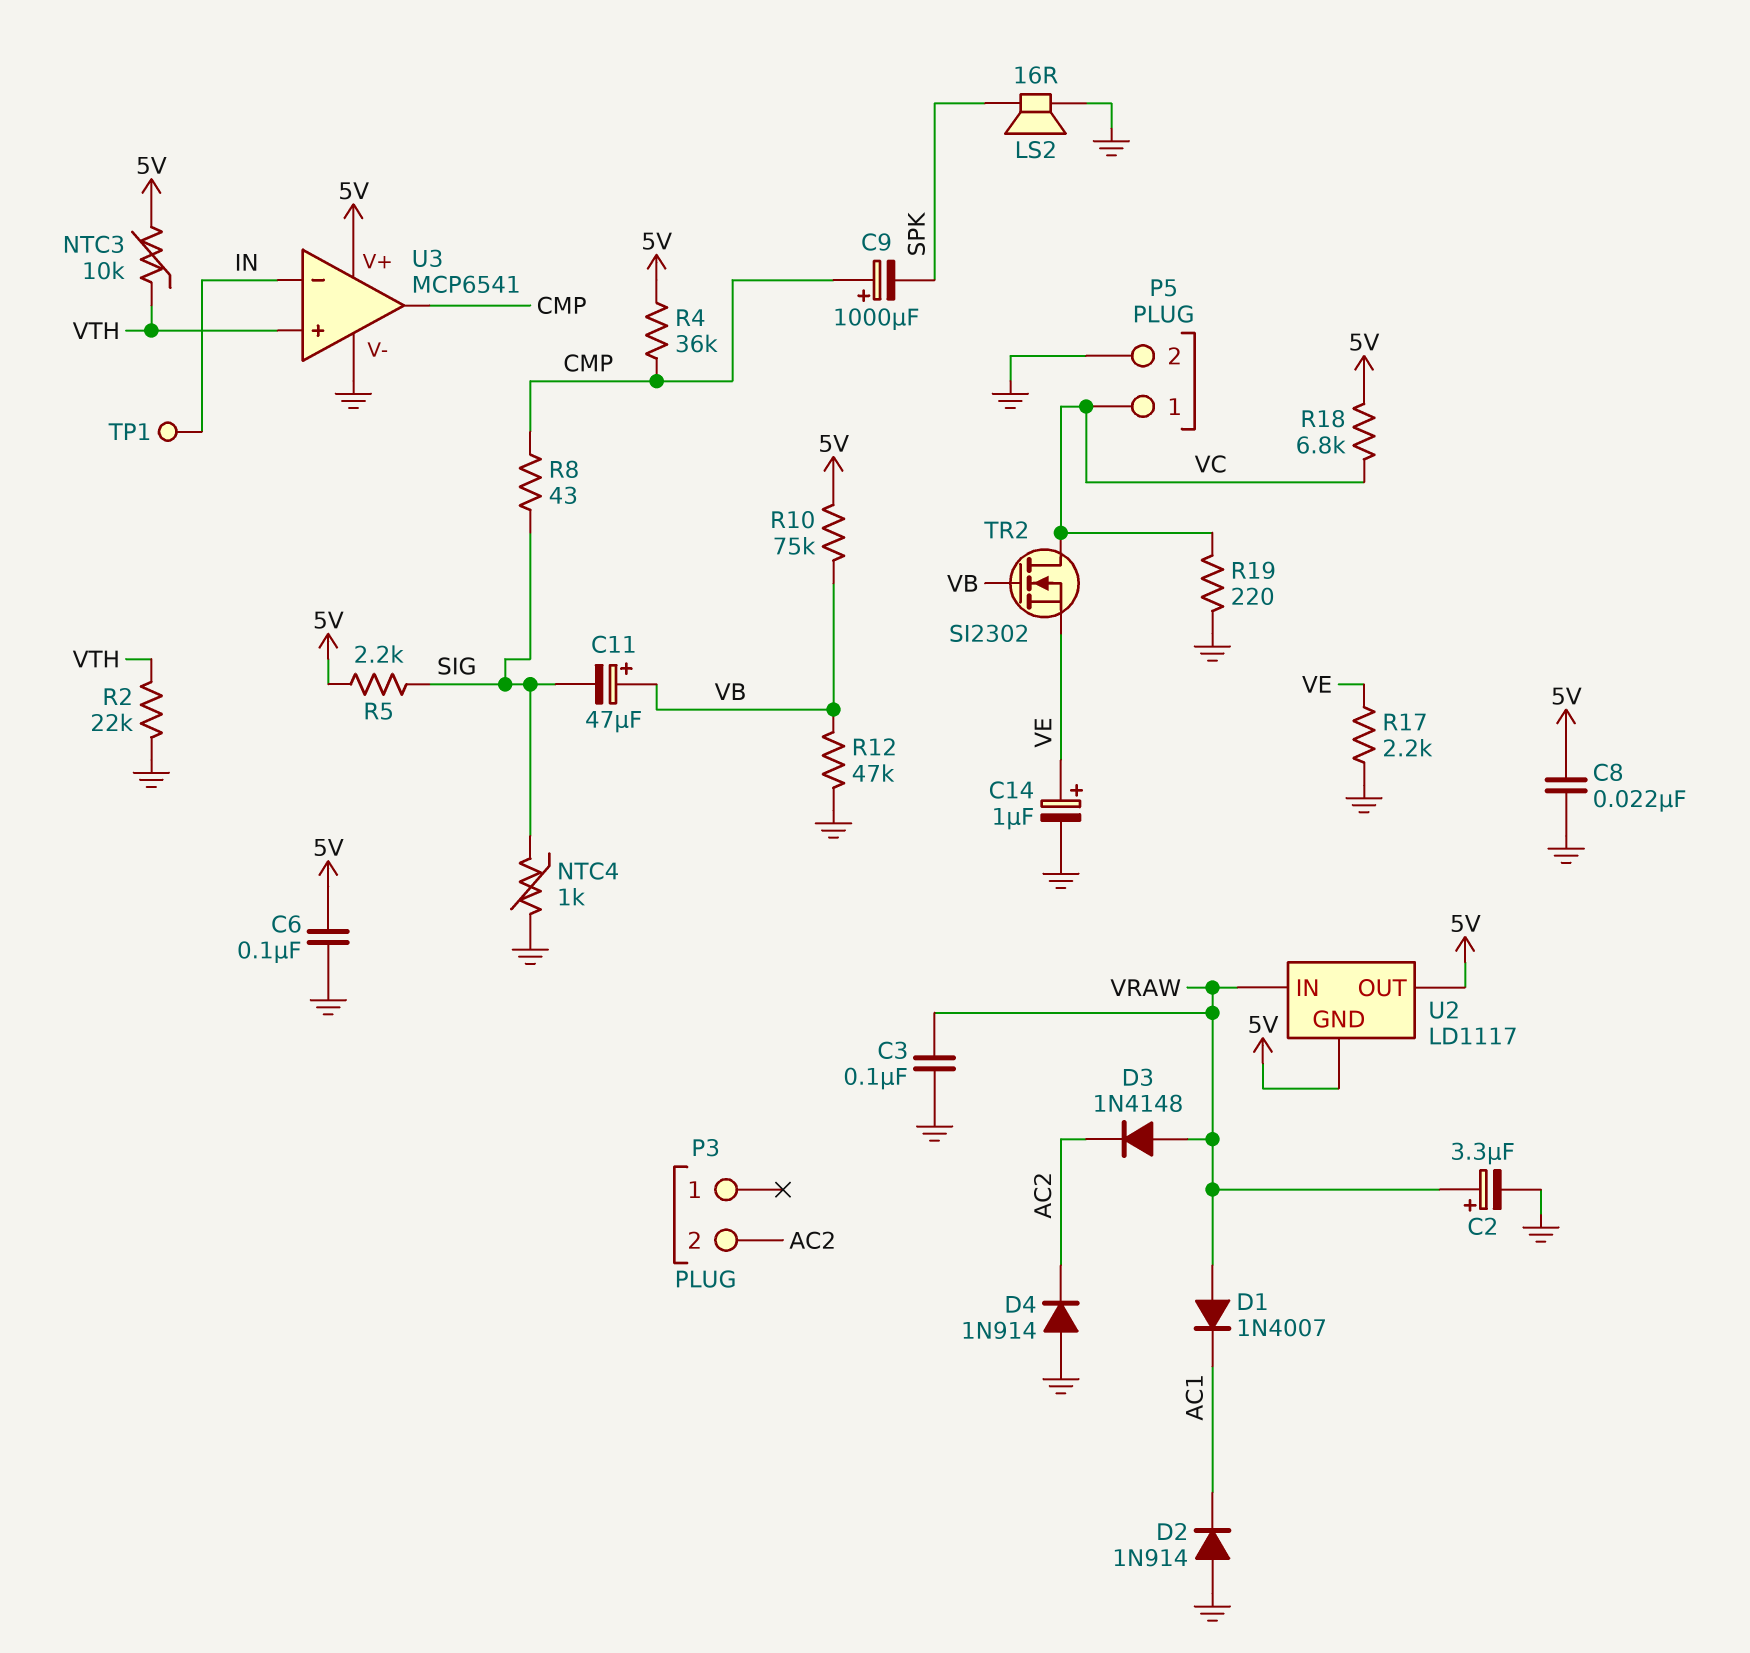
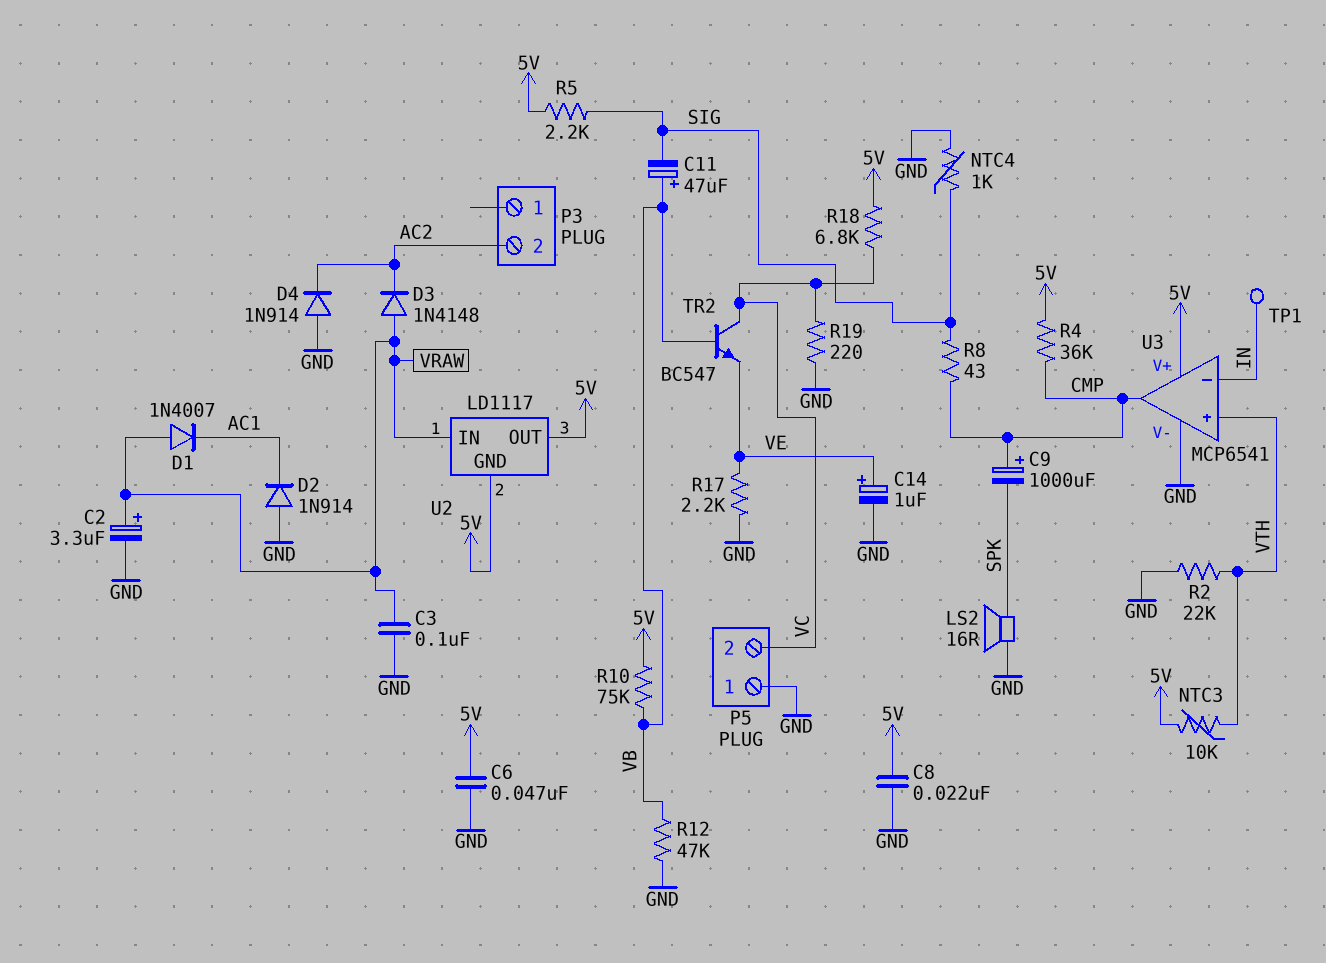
C6: 100nF (5V, GND) -> 47nF (5V, GND)
P5 pin 1: VC -> GND
P5 pin 2: GND -> VC
TR2: NMOS SI2302 (G VB, D VC, S VE) -> NPN BC547 (B VB, C VC, E VE)

